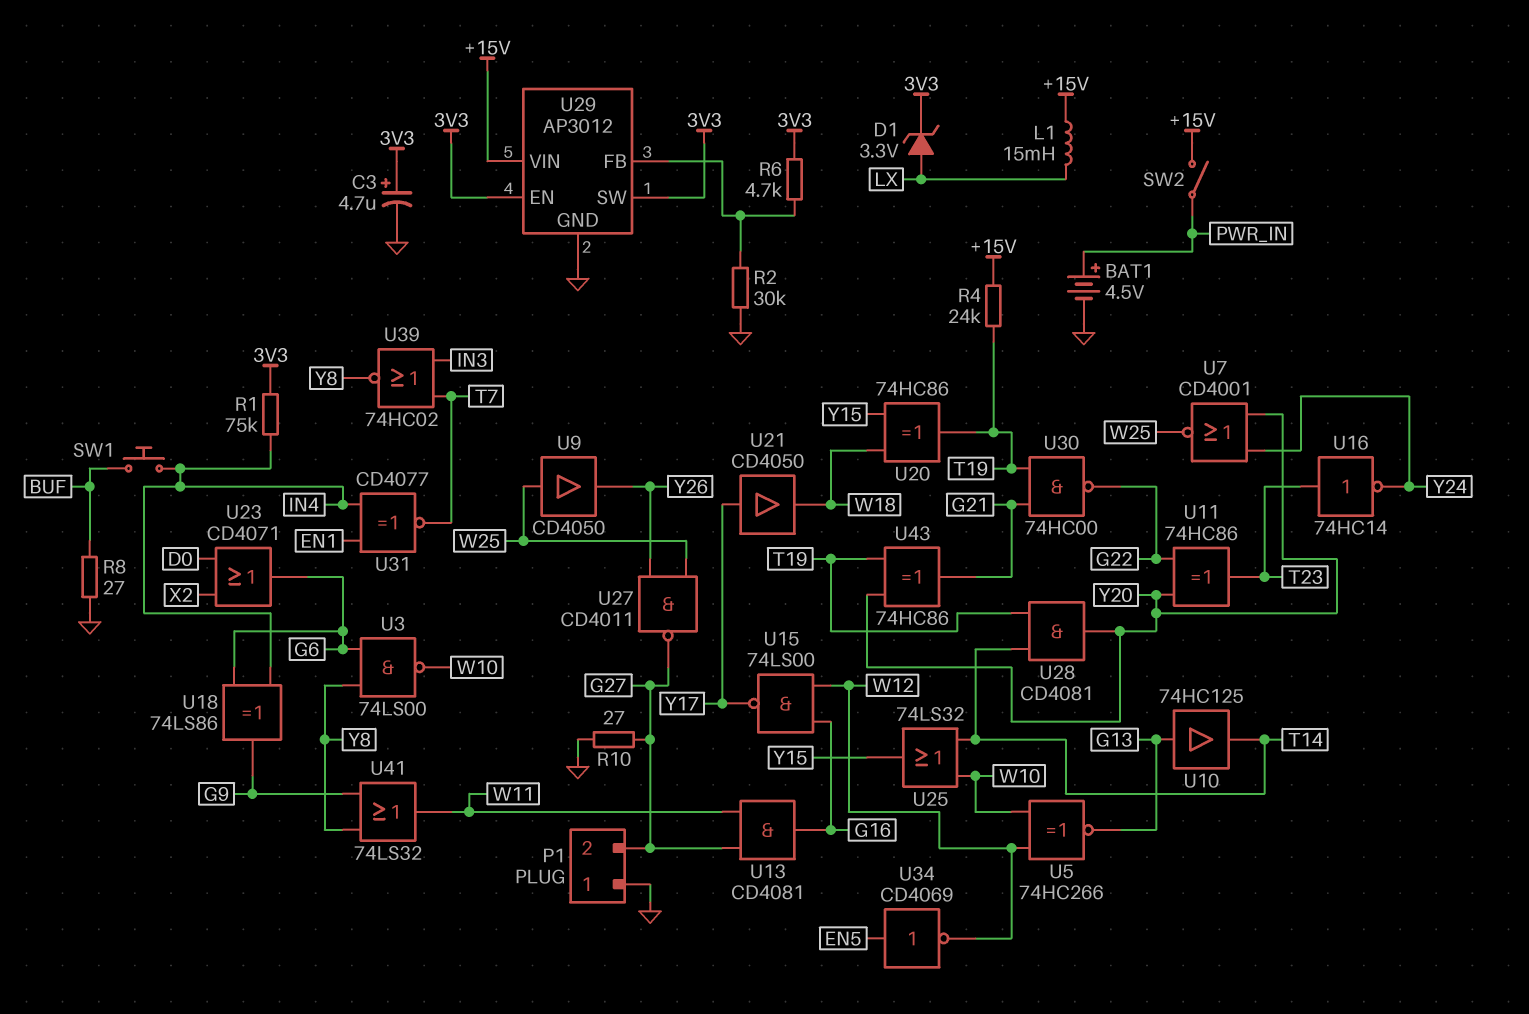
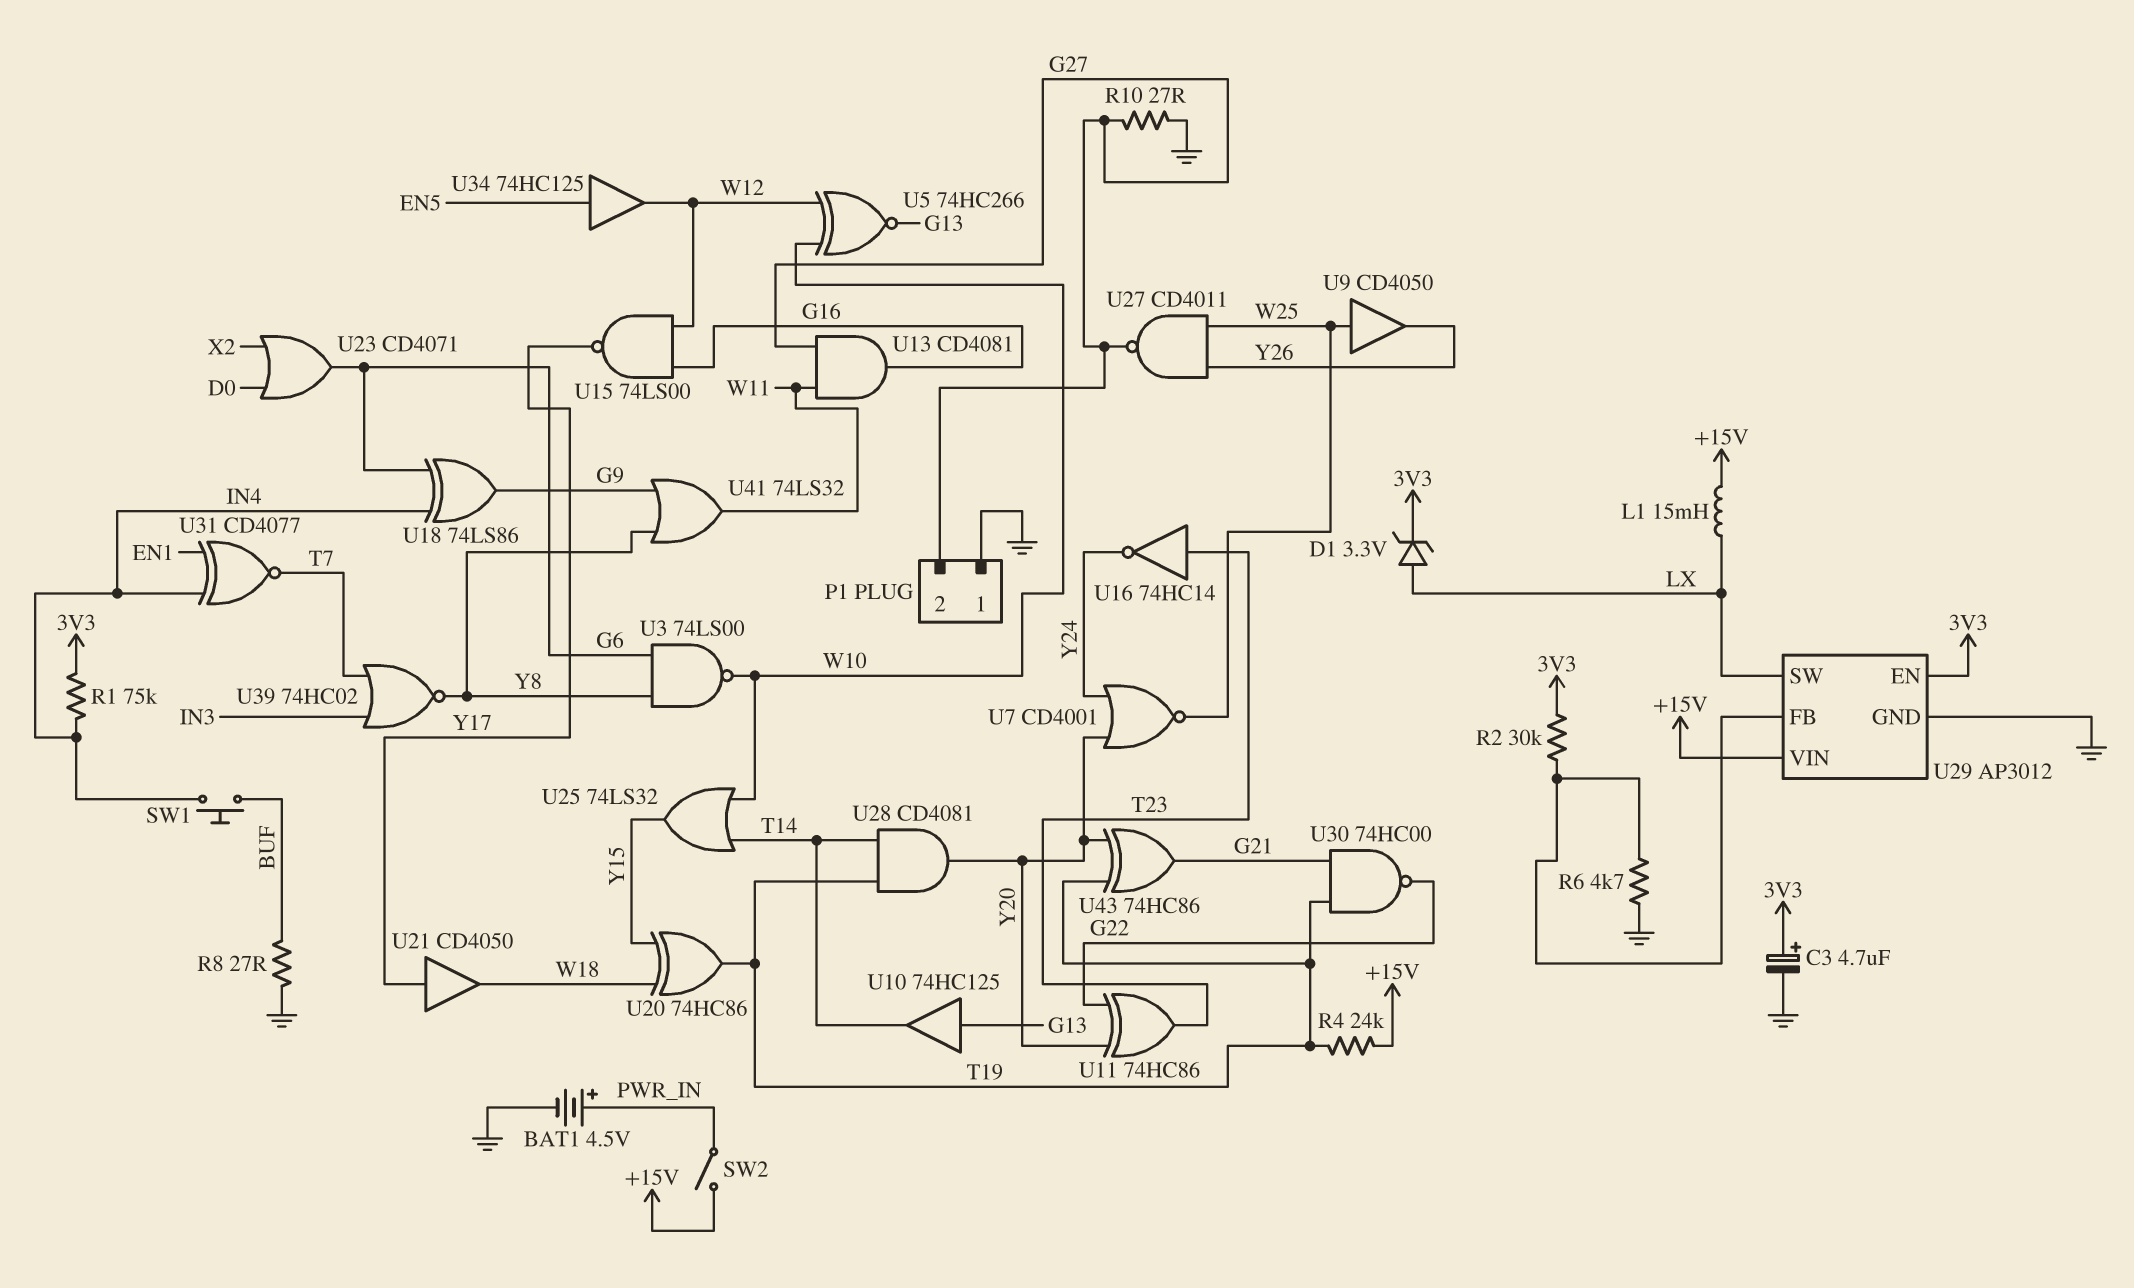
R2: 30k (GND, U29/FB) -> 30k (3V3, U29/FB)
R6: 4.7k (3V3, U29/FB) -> 4.7k (GND, U29/FB)
U29 pin SW: 3V3 -> LX
U34: NOT CD4069 (in EN5, out W12) -> buffer 74HC125 (in EN5, out W12)

